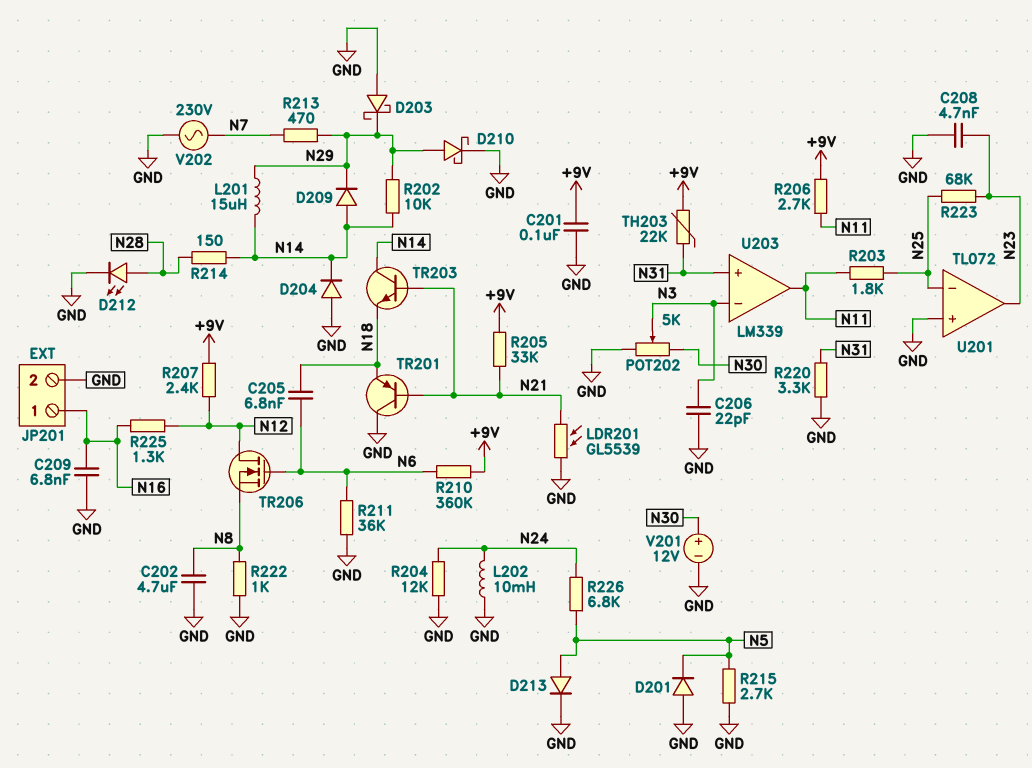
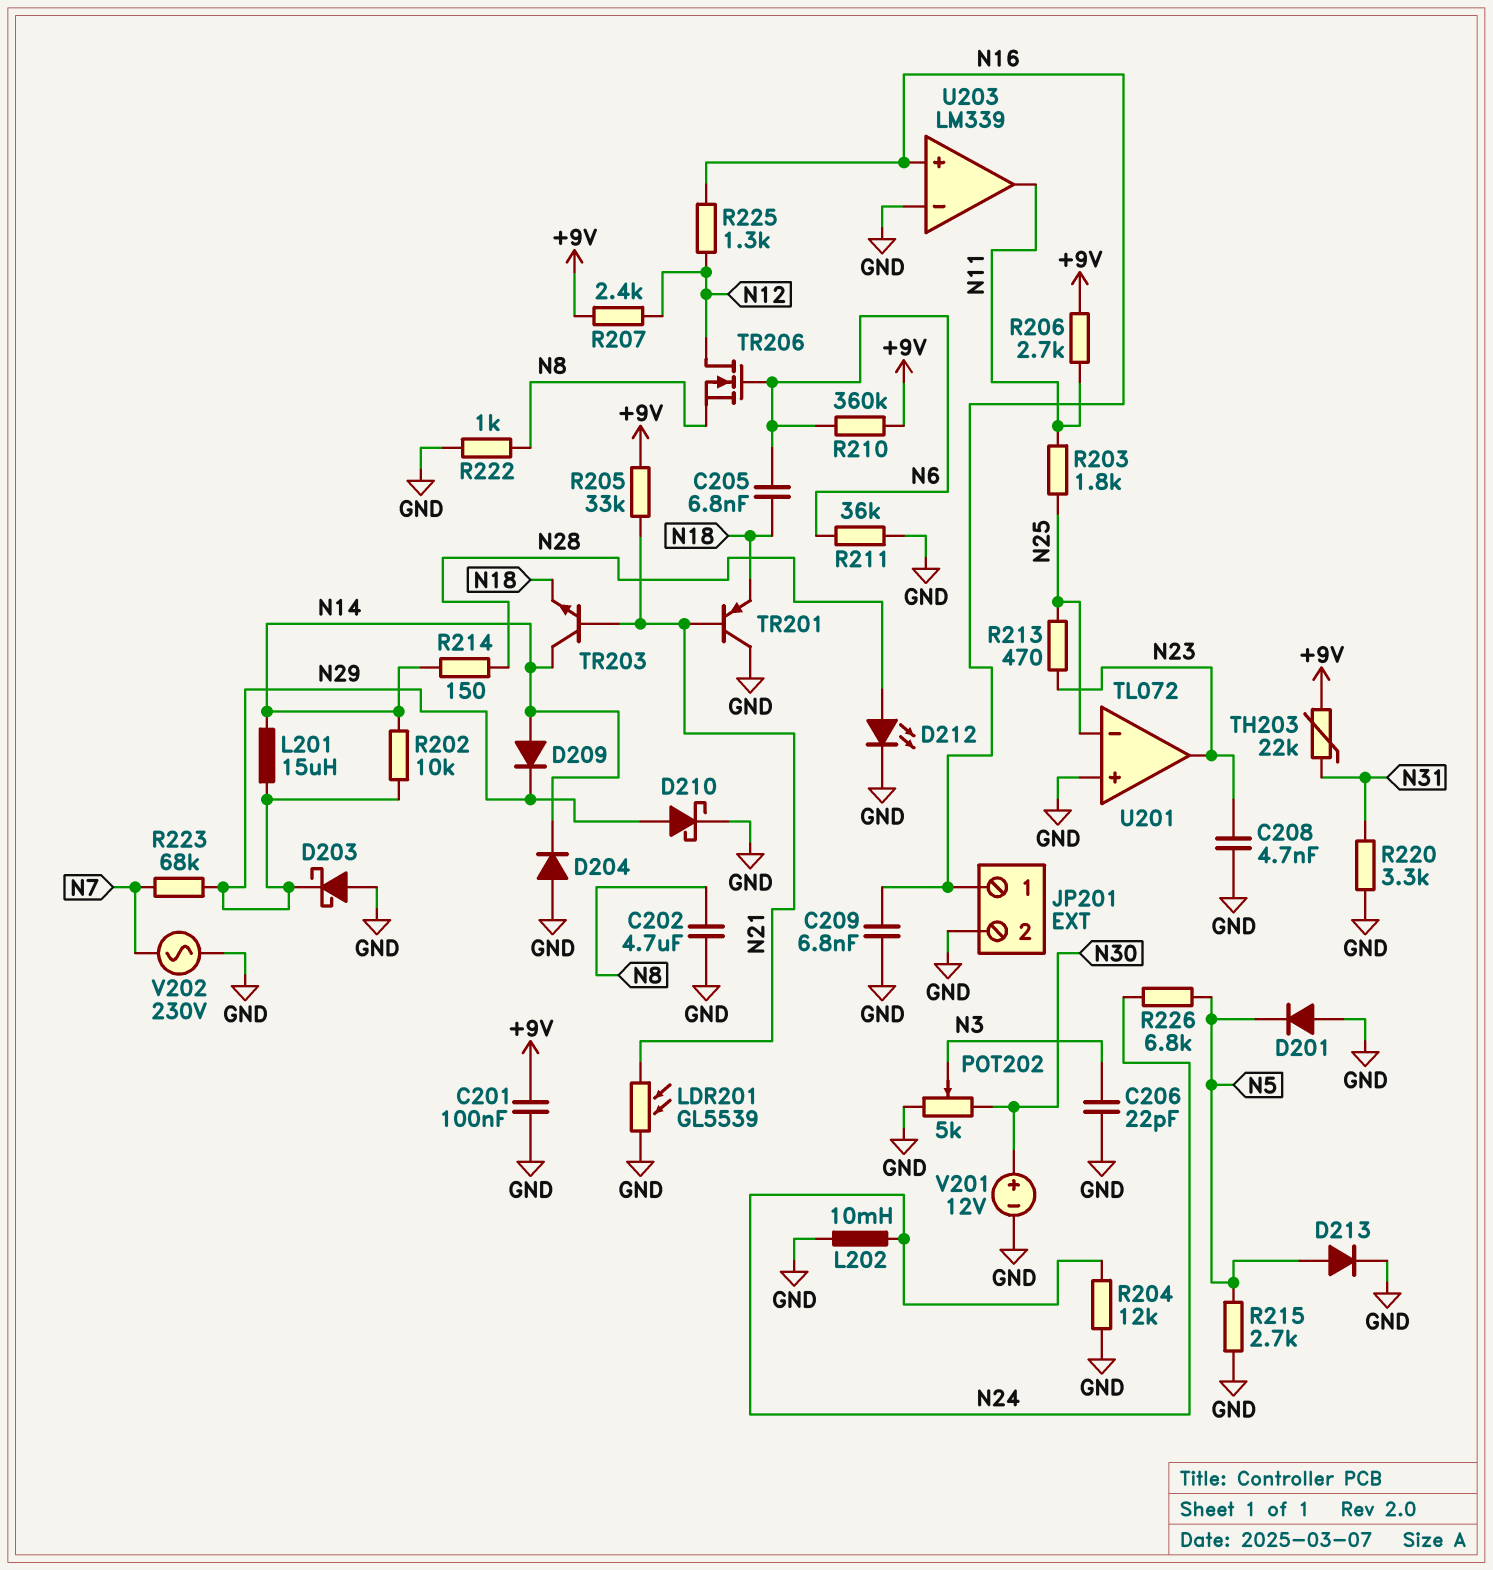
R213: 470 (N7, N29) -> 470 (N23, N25)
R223: 68k (N23, N25) -> 68k (N7, N29)
U203 pin in+: N31 -> N16
U203 pin in-: N3 -> GND

